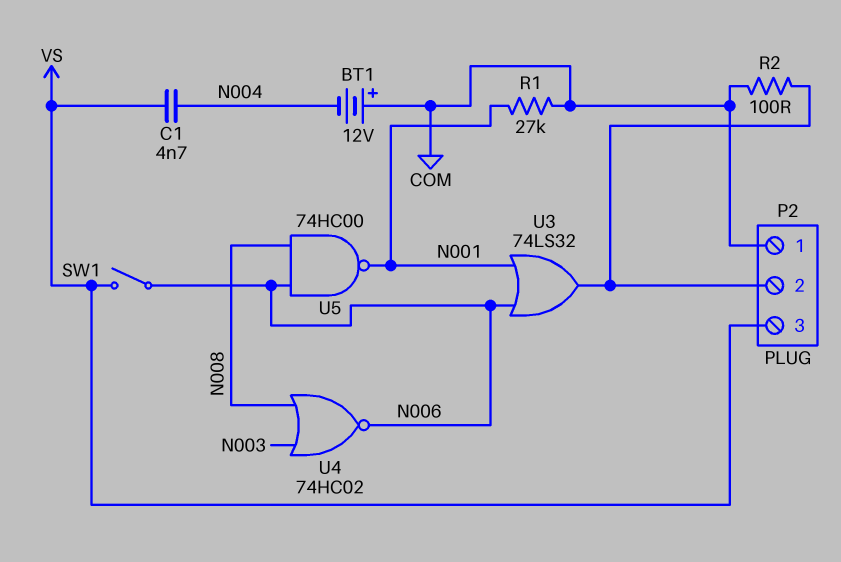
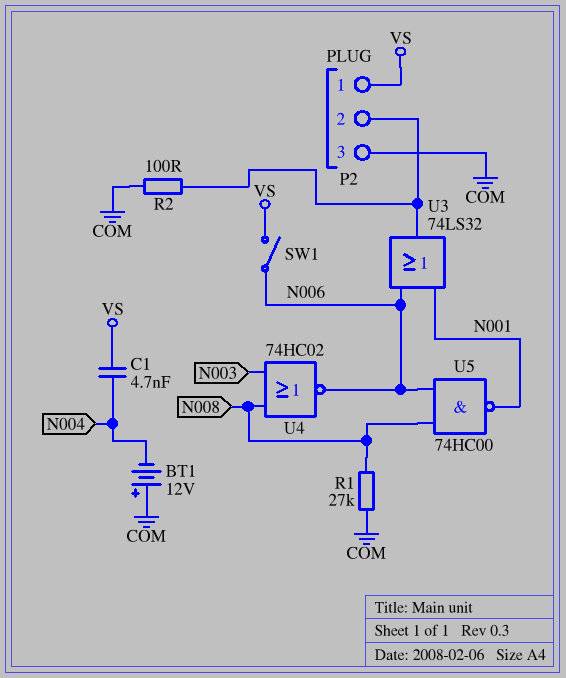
P2 pin 1: COM -> VS
P2 pin 3: VS -> COM
R1: 27k (COM, N001) -> 27k (COM, N008)

